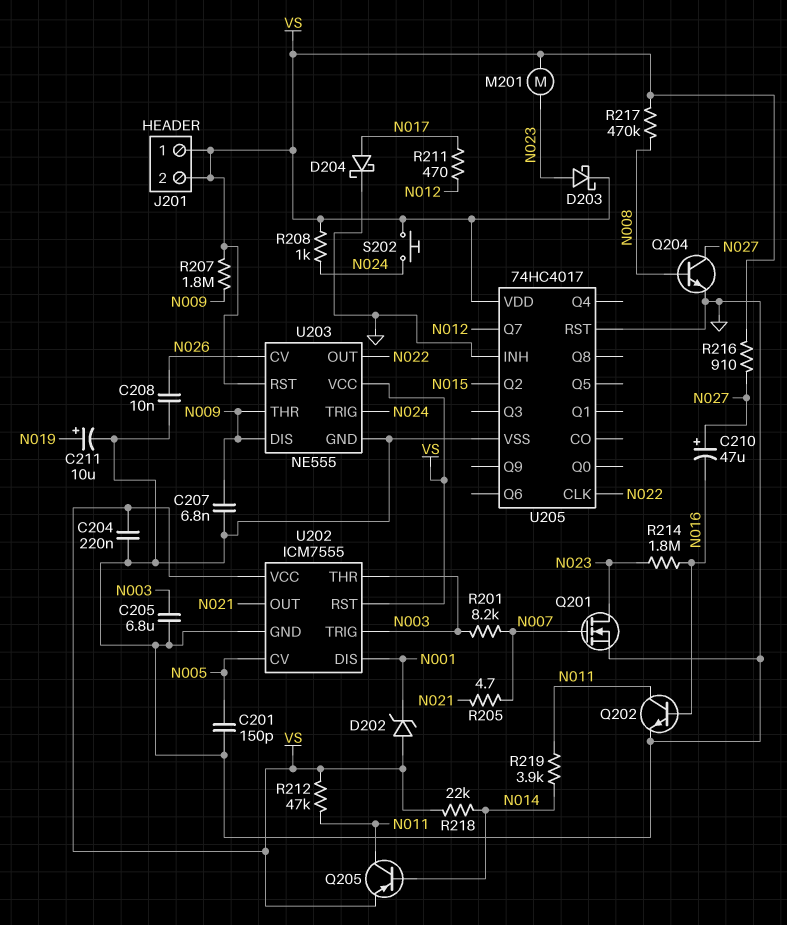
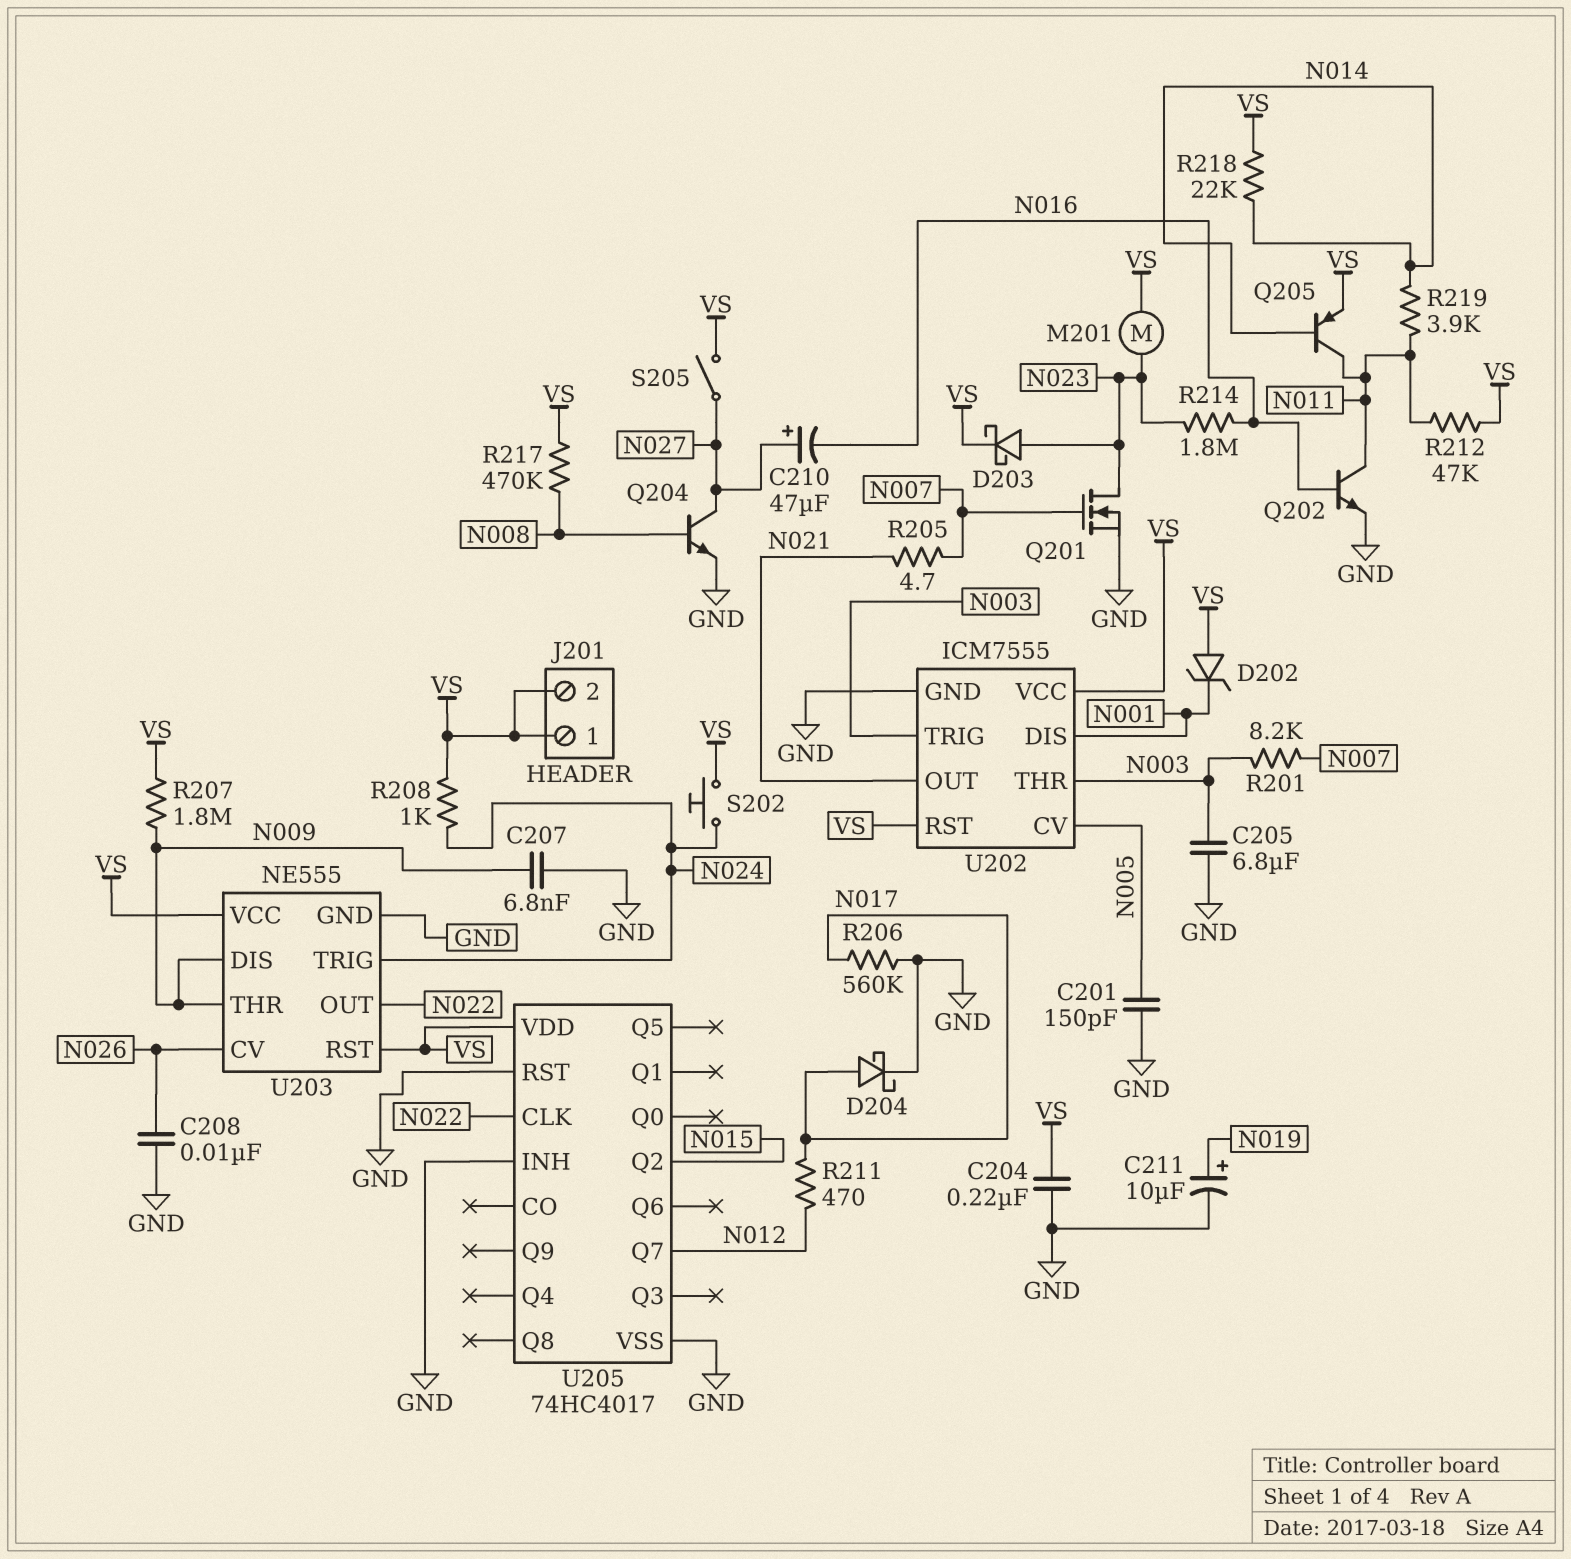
R206: none -> 560k (GND, N017)
R216: 910 (N027, VS) -> none
S205: none -> switch (N027, VS)

